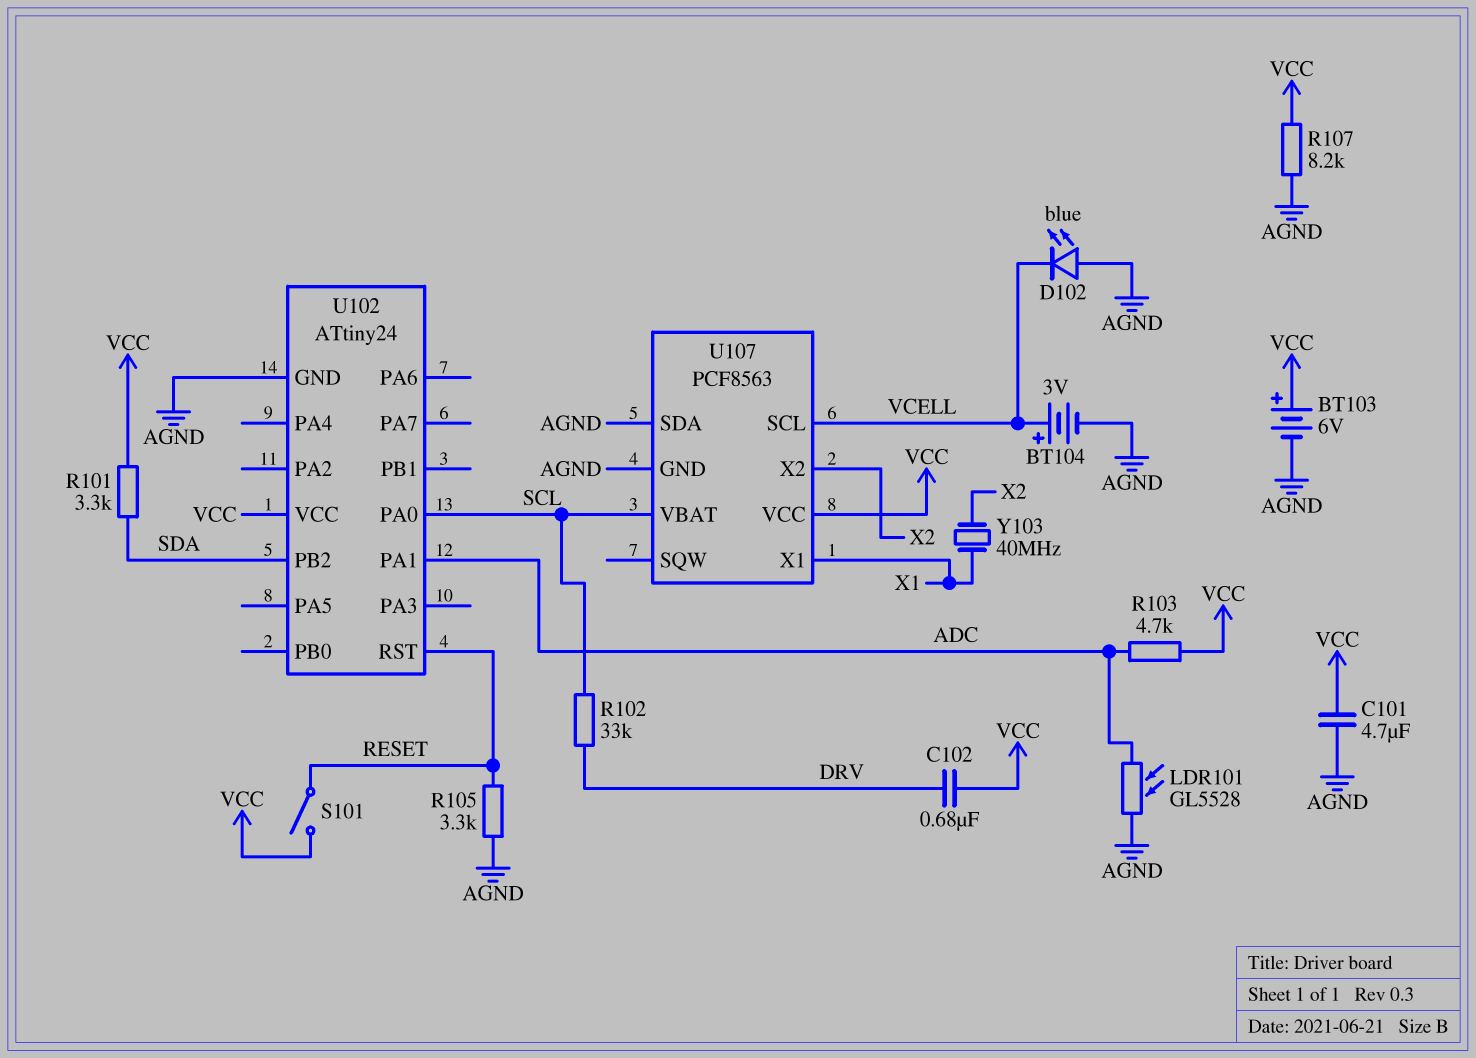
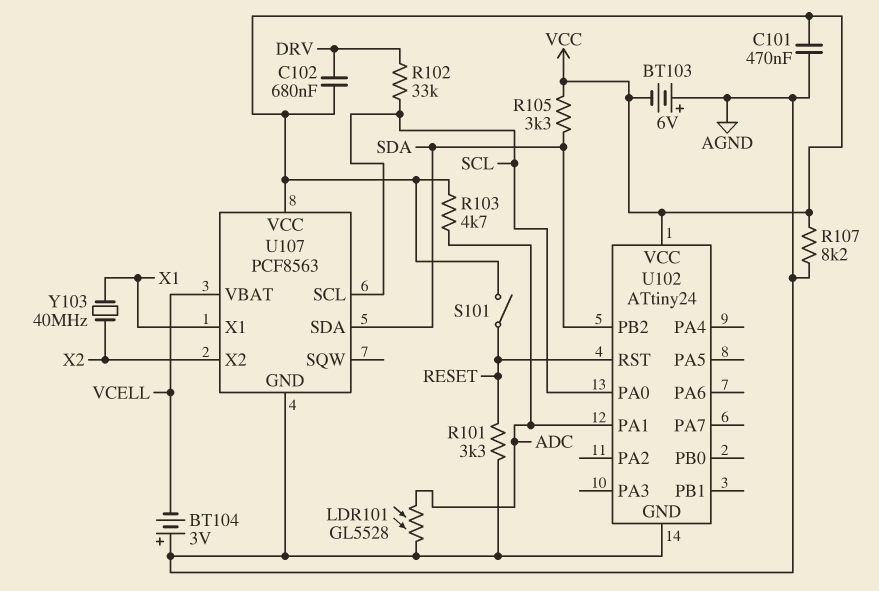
BT103: 6V (plus VCC, minus AGND) -> 6V (plus AGND, minus VCC)
BT104: 3V (plus VCELL, minus AGND) -> 3V (plus AGND, minus VCELL)
C101: 4.7uF (AGND, VCC) -> 470nF (AGND, VCC)
D102: LED blue (A AGND, K VCELL) -> none
R101: 3.3k (SDA, VCC) -> 3.3k (AGND, RESET)
R105: 3.3k (AGND, RESET) -> 3.3k (SDA, VCC)
U107 pin SCL: VCELL -> SCL
U107 pin SDA: AGND -> SDA
U107 pin VBAT: SCL -> VCELL

